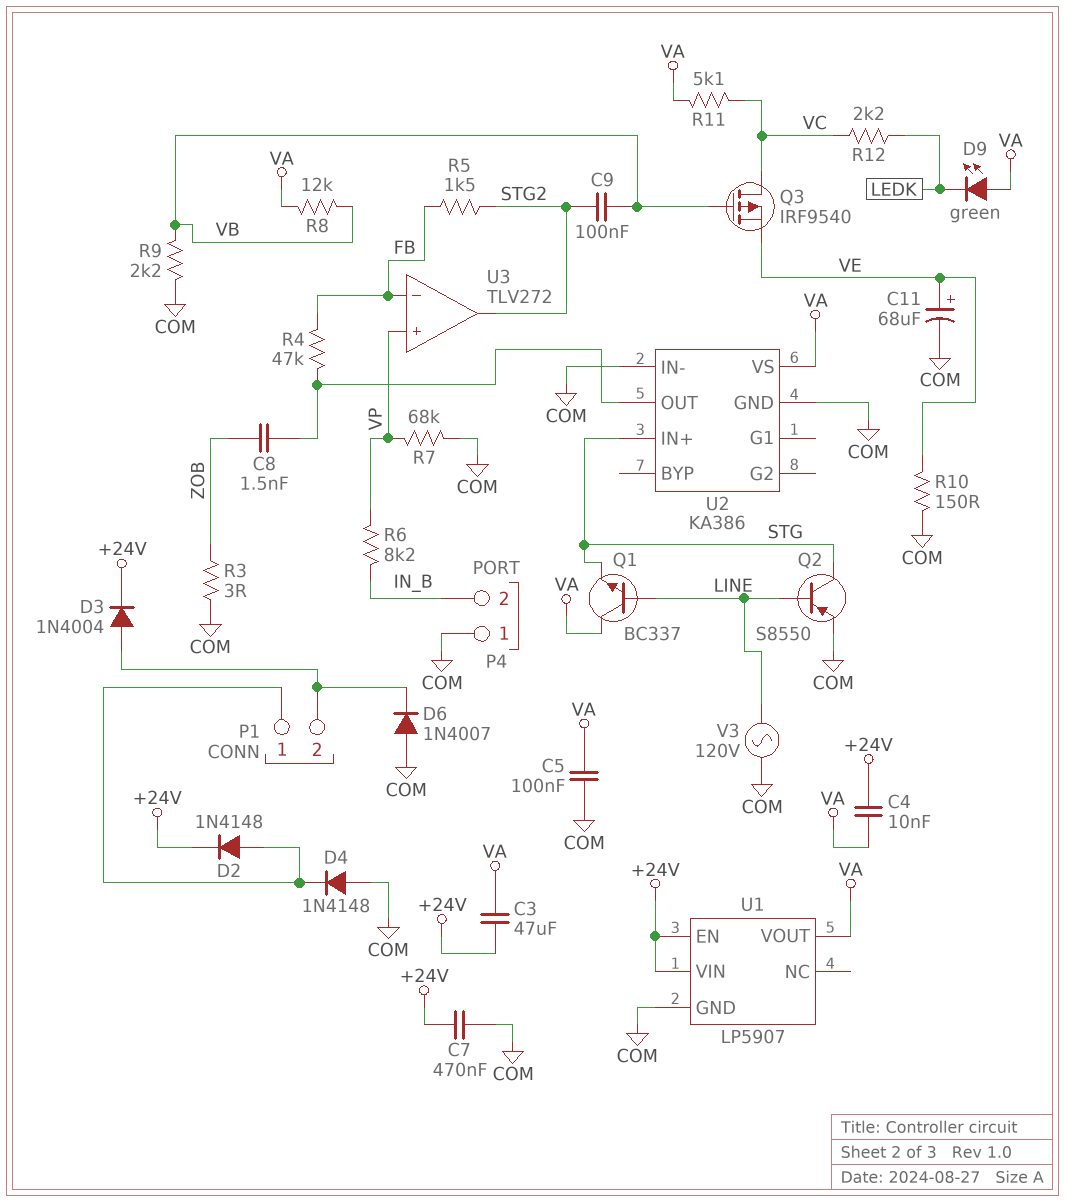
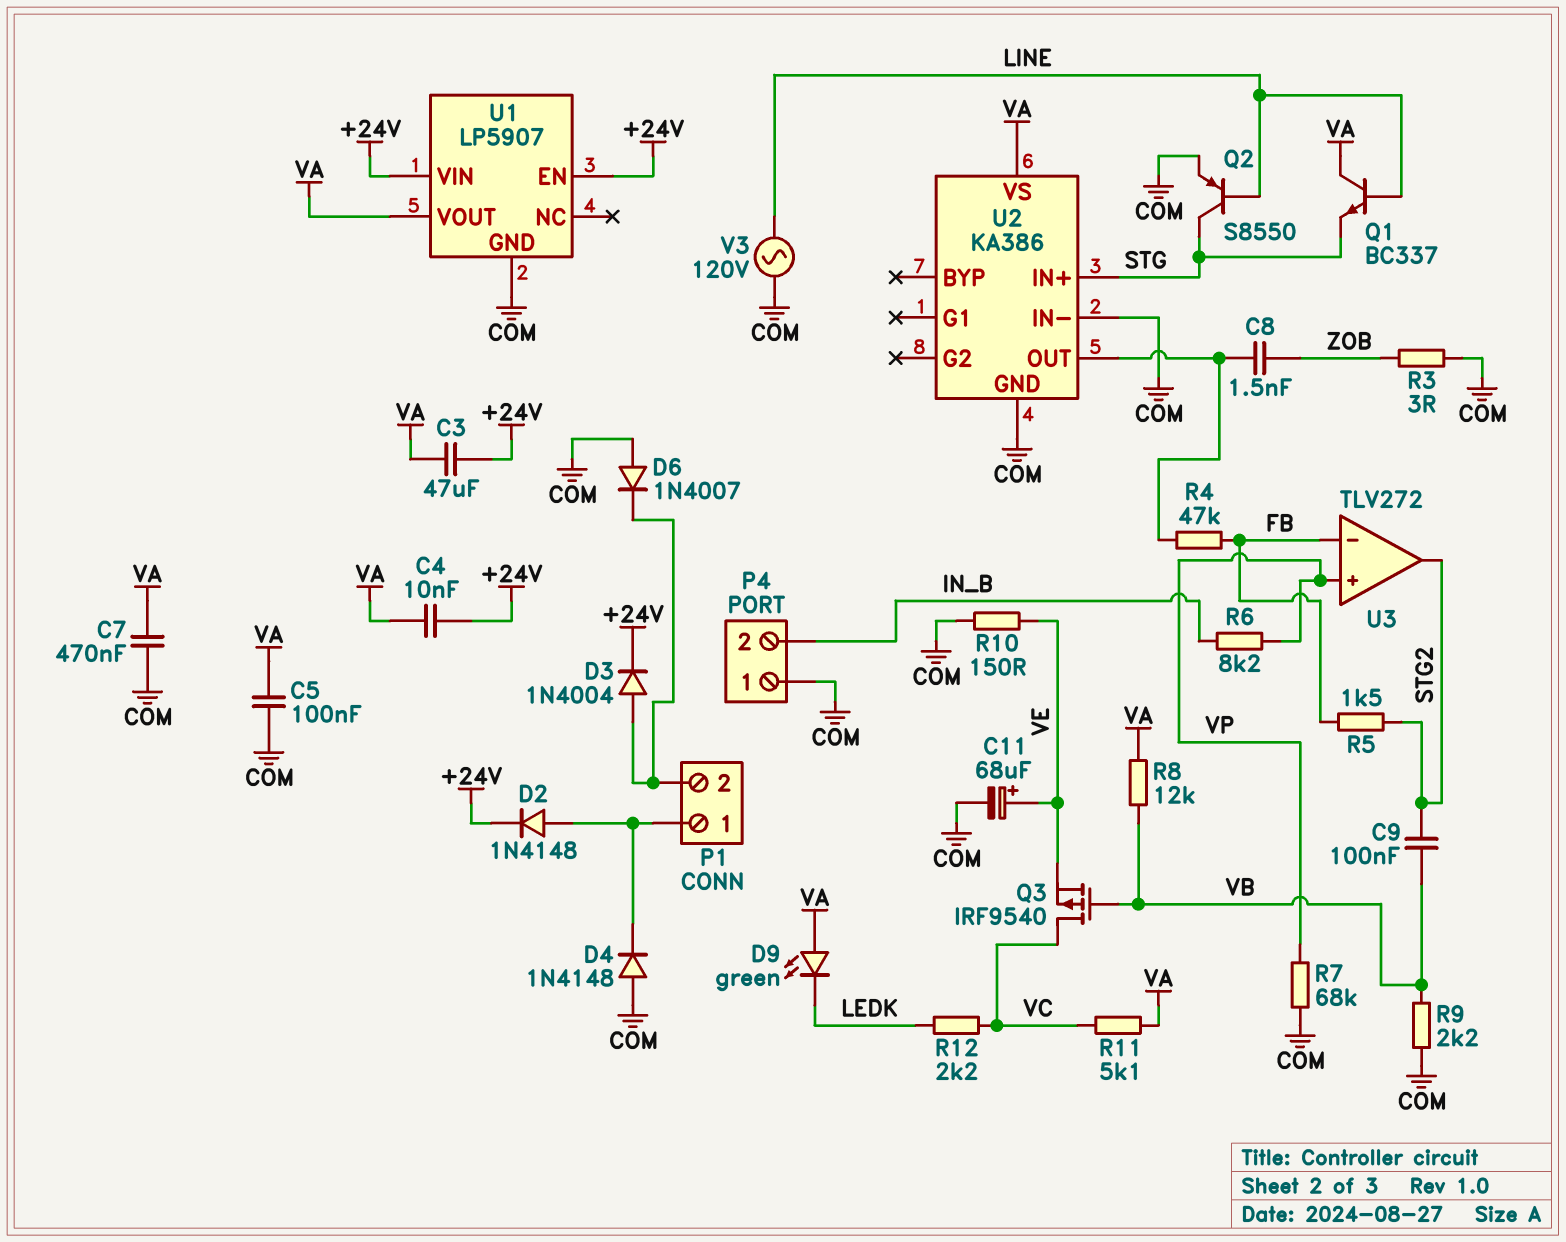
C7: 470nF (+24V, COM) -> 470nF (COM, VA)

